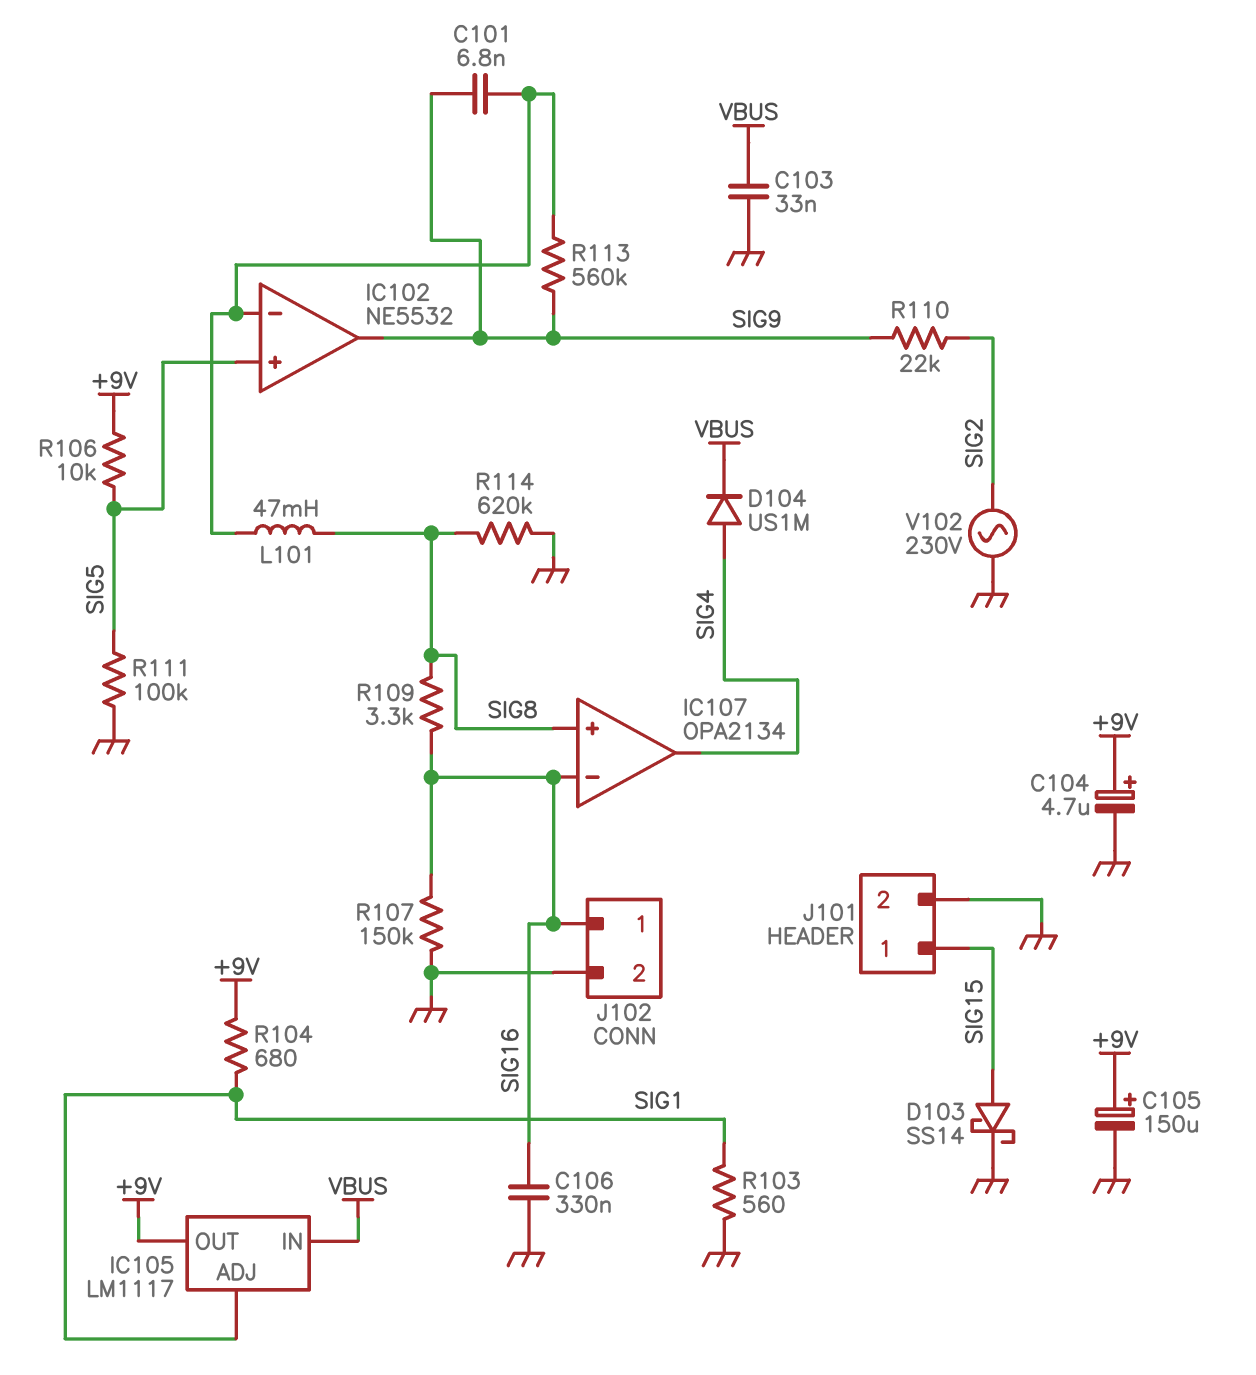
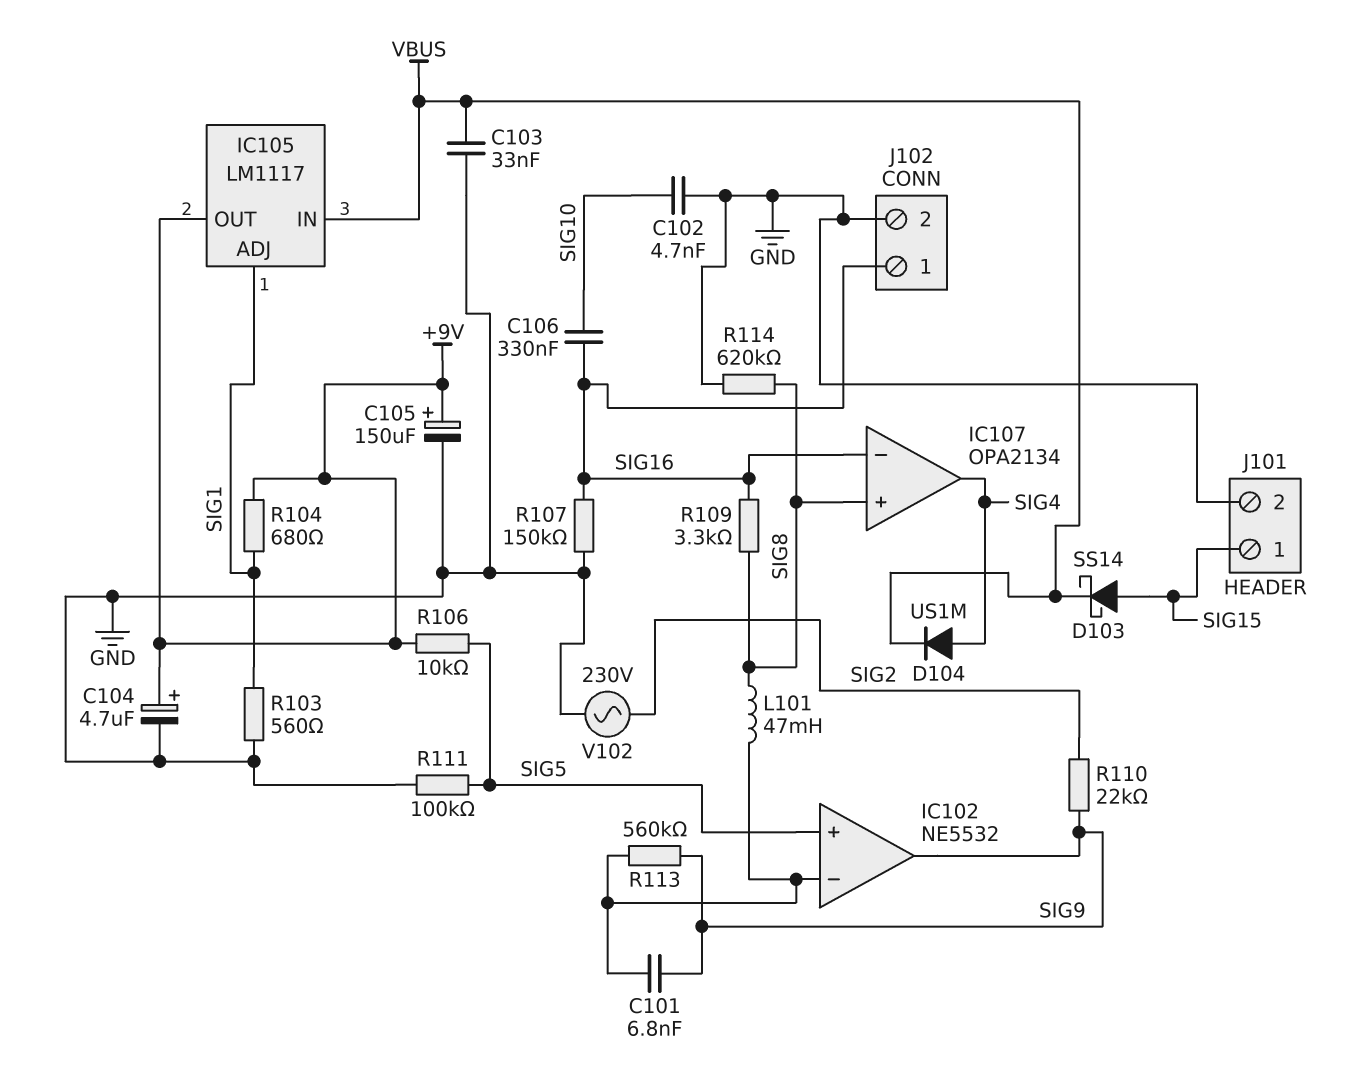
C102: none -> 4.7nF (GND, SIG10)
C106: 330nF (GND, SIG16) -> 330nF (SIG10, SIG16)
D103: schottky SS14 (A SIG15, K GND) -> schottky SS14 (A SIG15, K VBUS)

